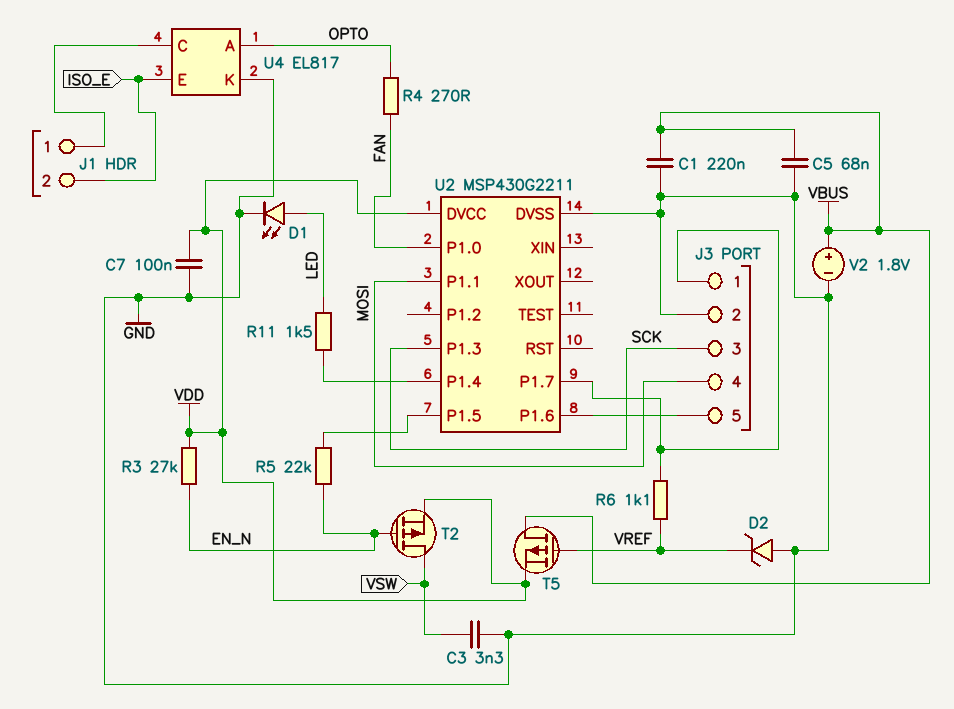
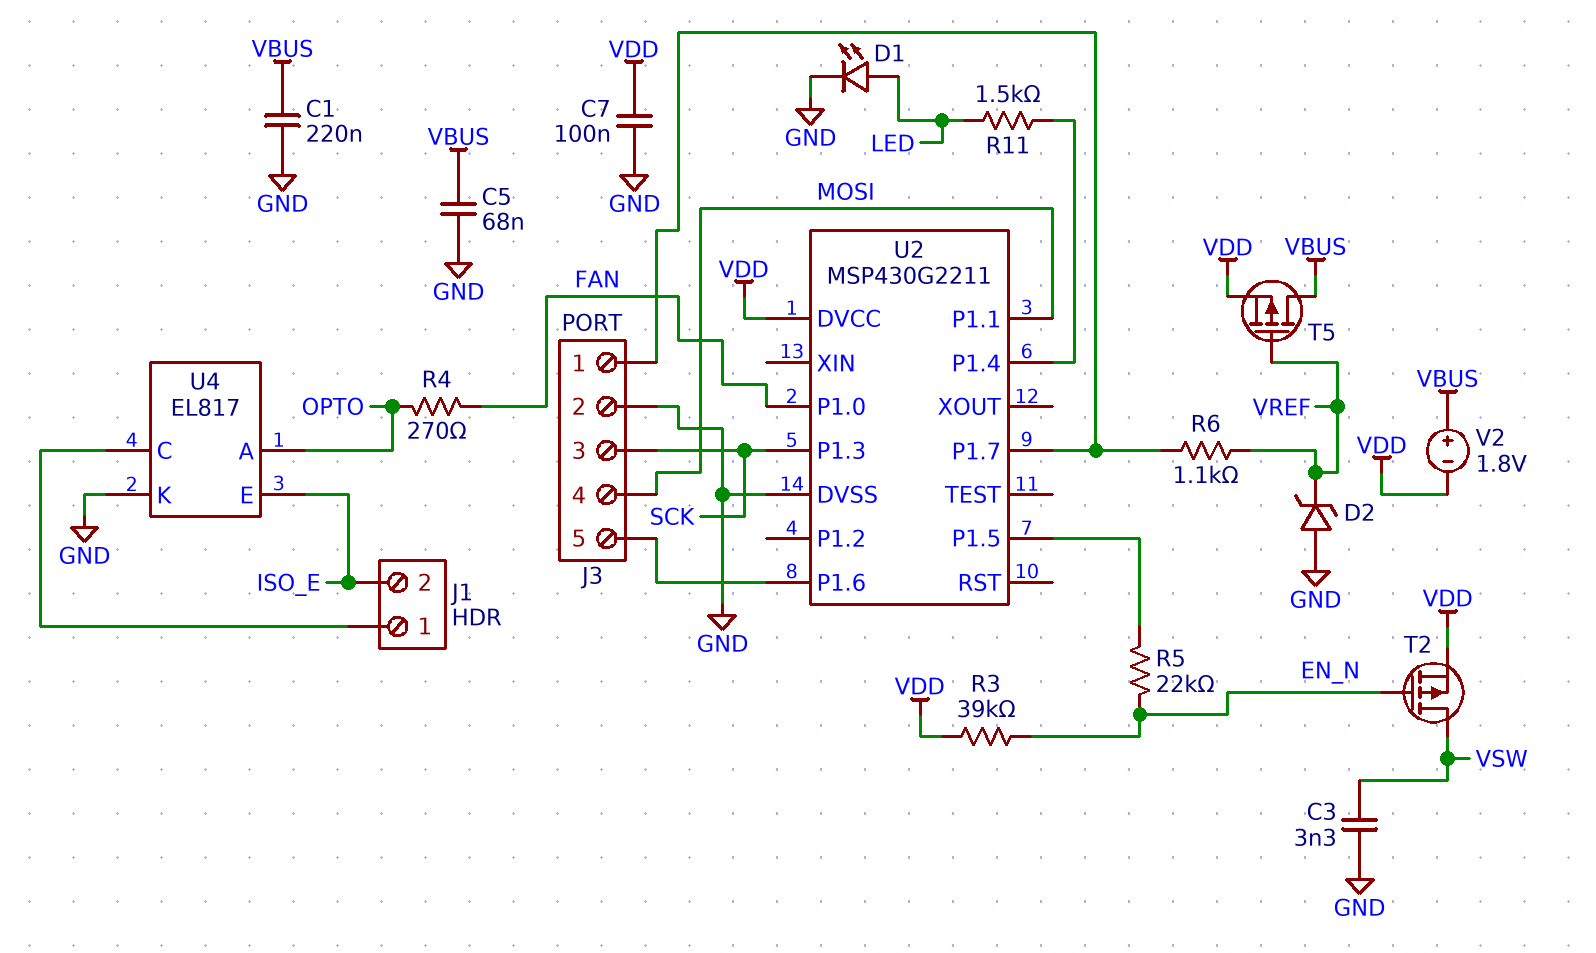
R3: 27k (EN_N, VDD) -> 39k (EN_N, VDD)
V2: 1.8V (plus VBUS, minus GND) -> 1.8V (plus VBUS, minus VDD)

